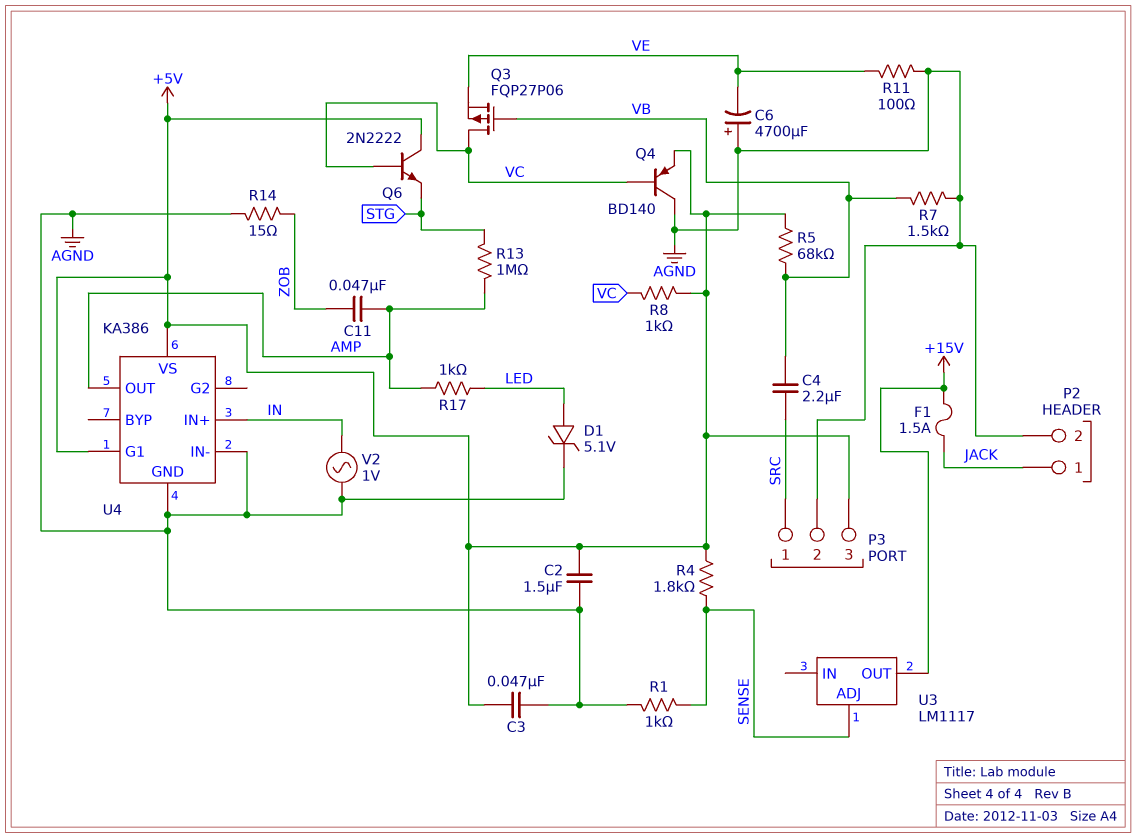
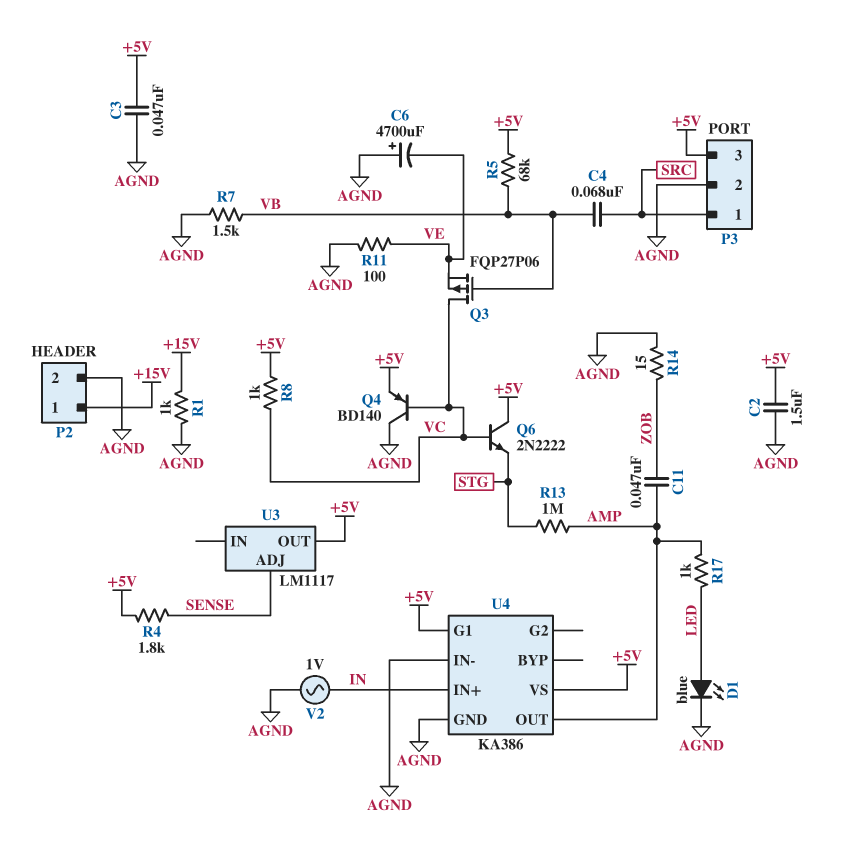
C4: 2.2uF (SRC, VB) -> 68nF (SRC, VB)
D1: zener 5.1V (A LED, K AGND) -> LED blue (A LED, K AGND)
F1: 1.5A (+15V, JACK) -> none
P2 pin 1: JACK -> +15V
R1: 1k (AGND, SENSE) -> 1k (+15V, AGND)
U3 pin OUT: +15V -> +5V

